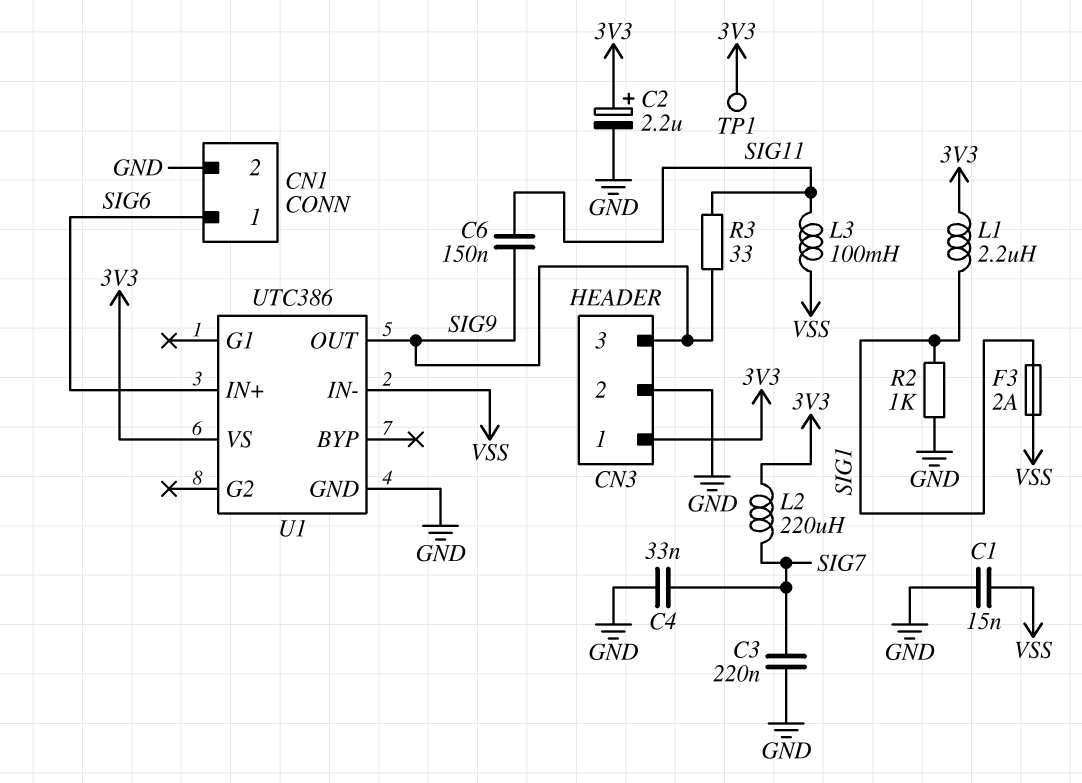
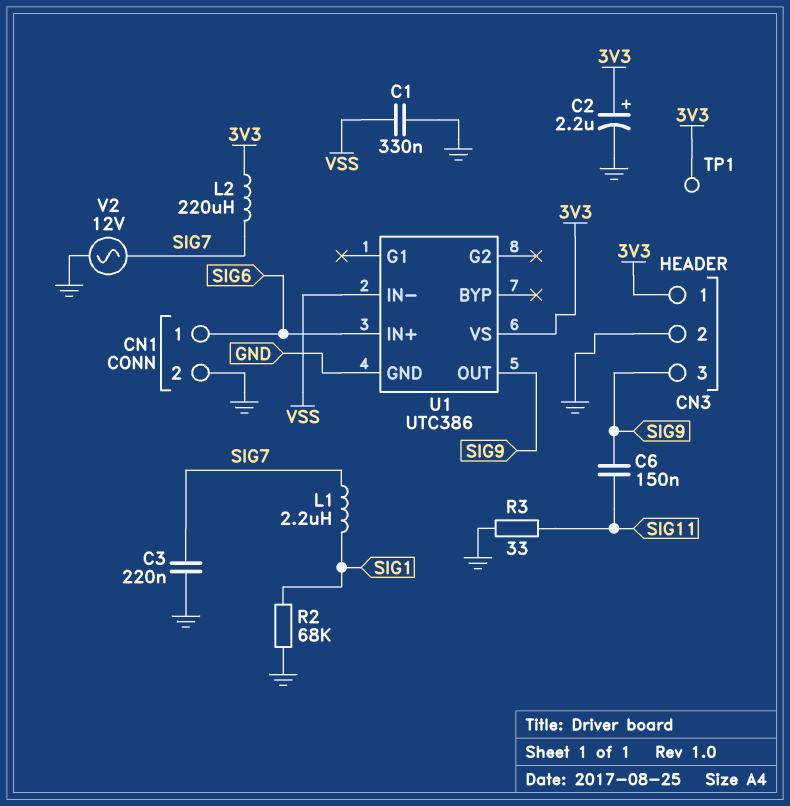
C1: 15nF (GND, VSS) -> 330nF (GND, VSS)
C4: 33nF (GND, SIG7) -> none
F3: 2A (SIG1, VSS) -> none
L1: 2.2uH (3V3, SIG1) -> 2.2uH (SIG1, SIG7)
L3: 100mH (SIG11, VSS) -> none
R2: 1k (GND, SIG1) -> 68k (GND, SIG1)
R3: 33 (SIG9, SIG11) -> 33 (GND, SIG11)
V2: none -> AC 12V (GND, SIG7)

